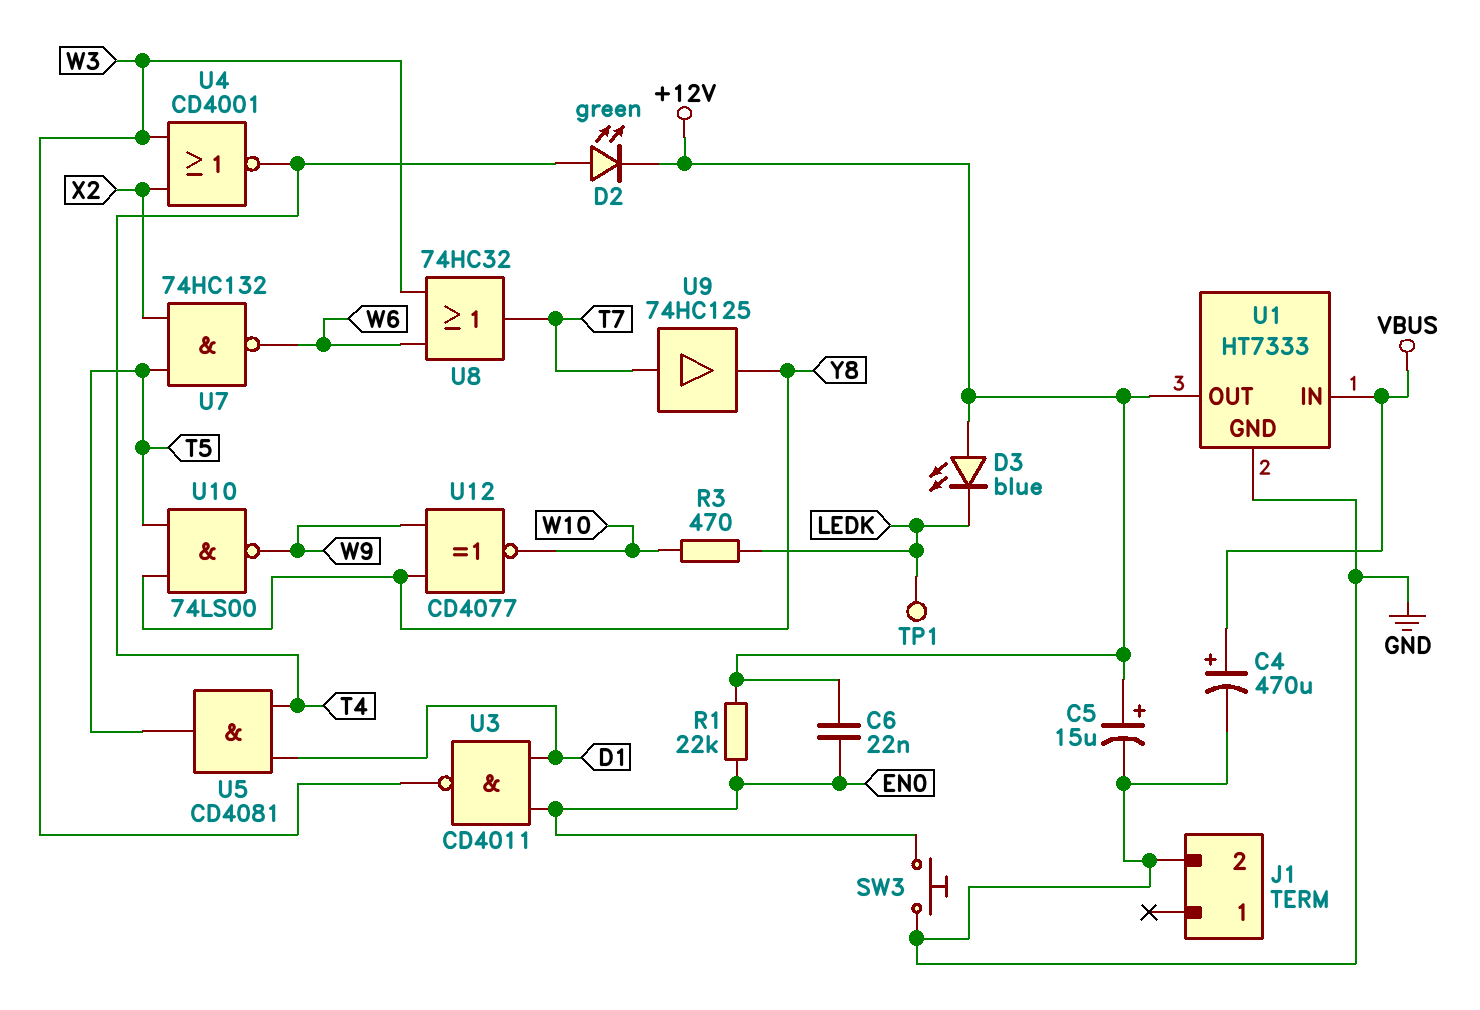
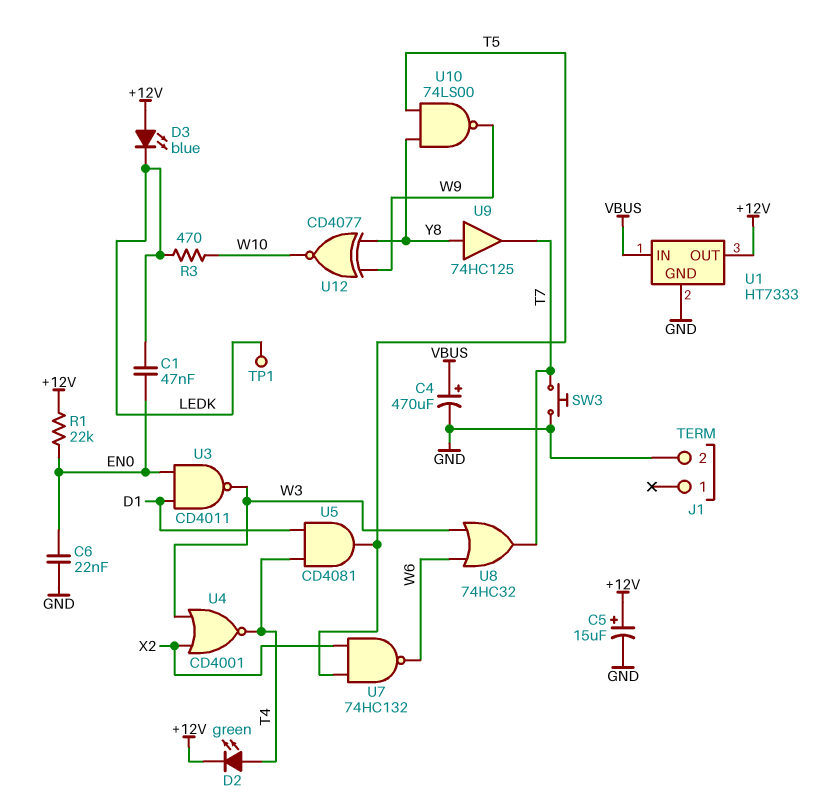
C1: none -> 47nF (EN0, LEDK)
C6: 22nF (+12V, EN0) -> 22nF (EN0, GND)
SW3: button (EN0, GND) -> button (GND, T7)
U9: buffer 74HC125 (in T7, out Y8) -> buffer 74HC125 (in Y8, out T7)

